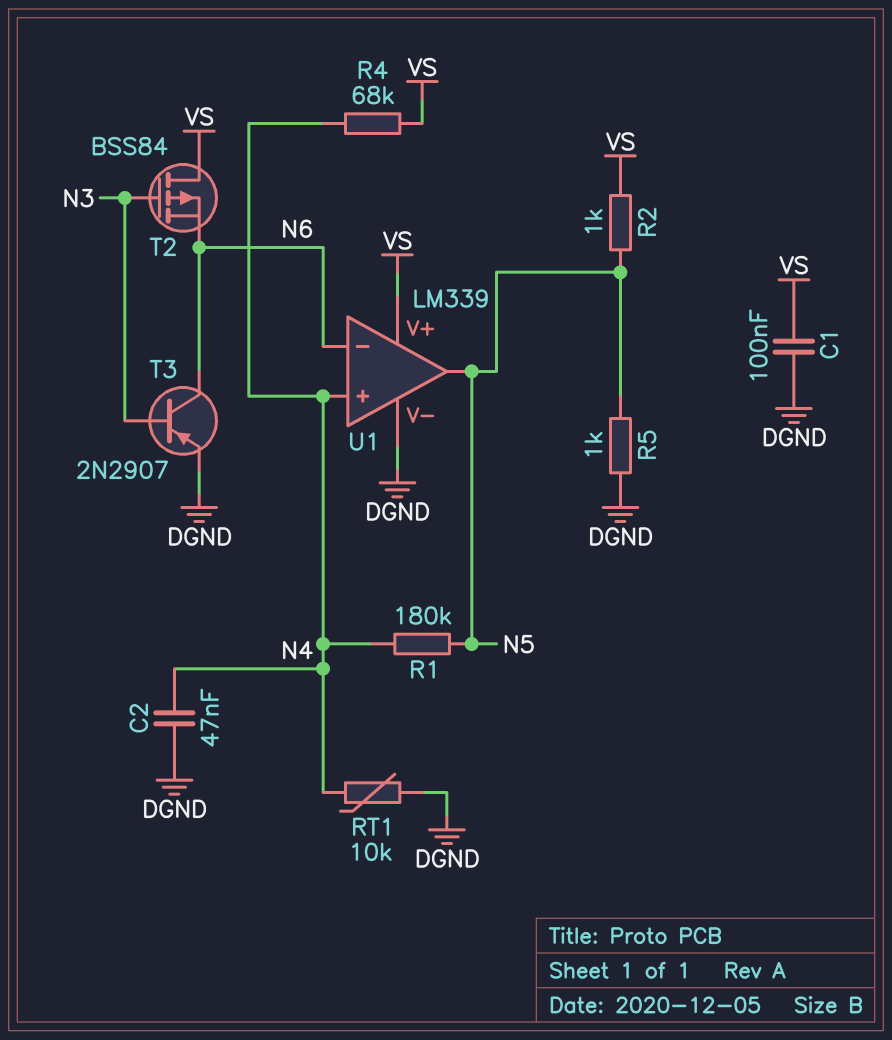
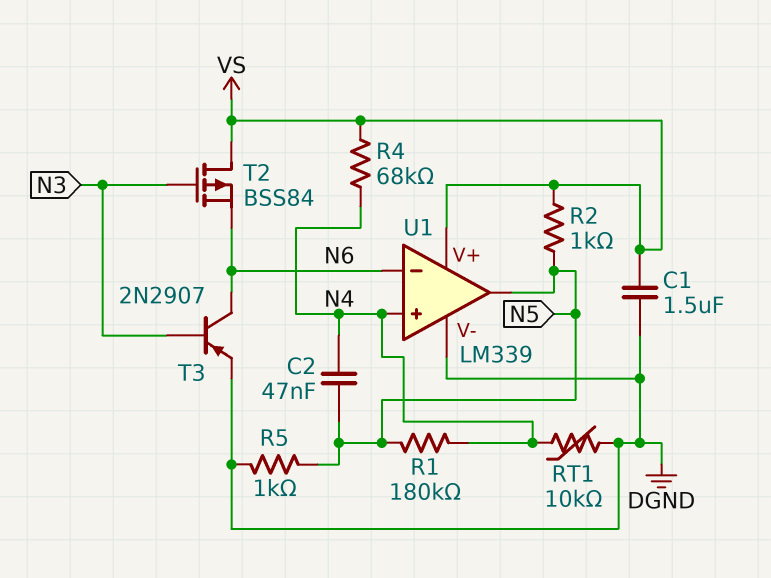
C1: 100nF (DGND, VS) -> 1.5uF (DGND, VS)
C2: 47nF (DGND, N4) -> 47nF (N4, N5)

